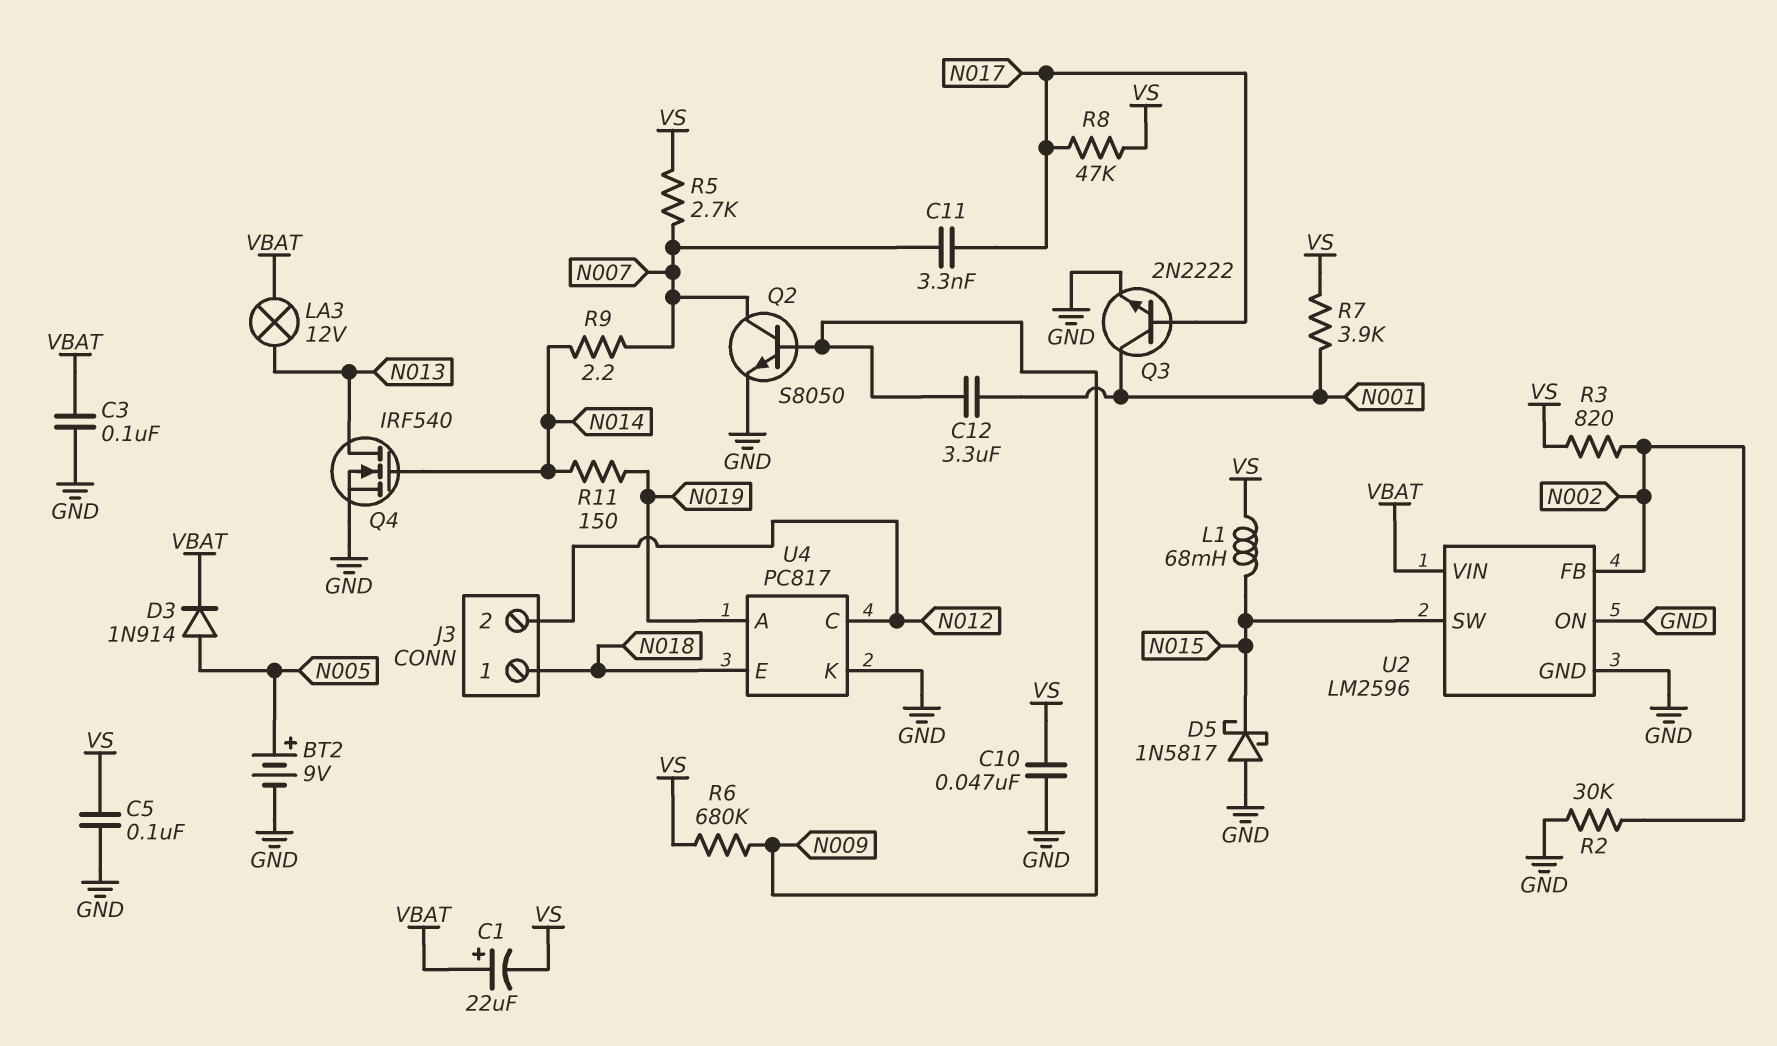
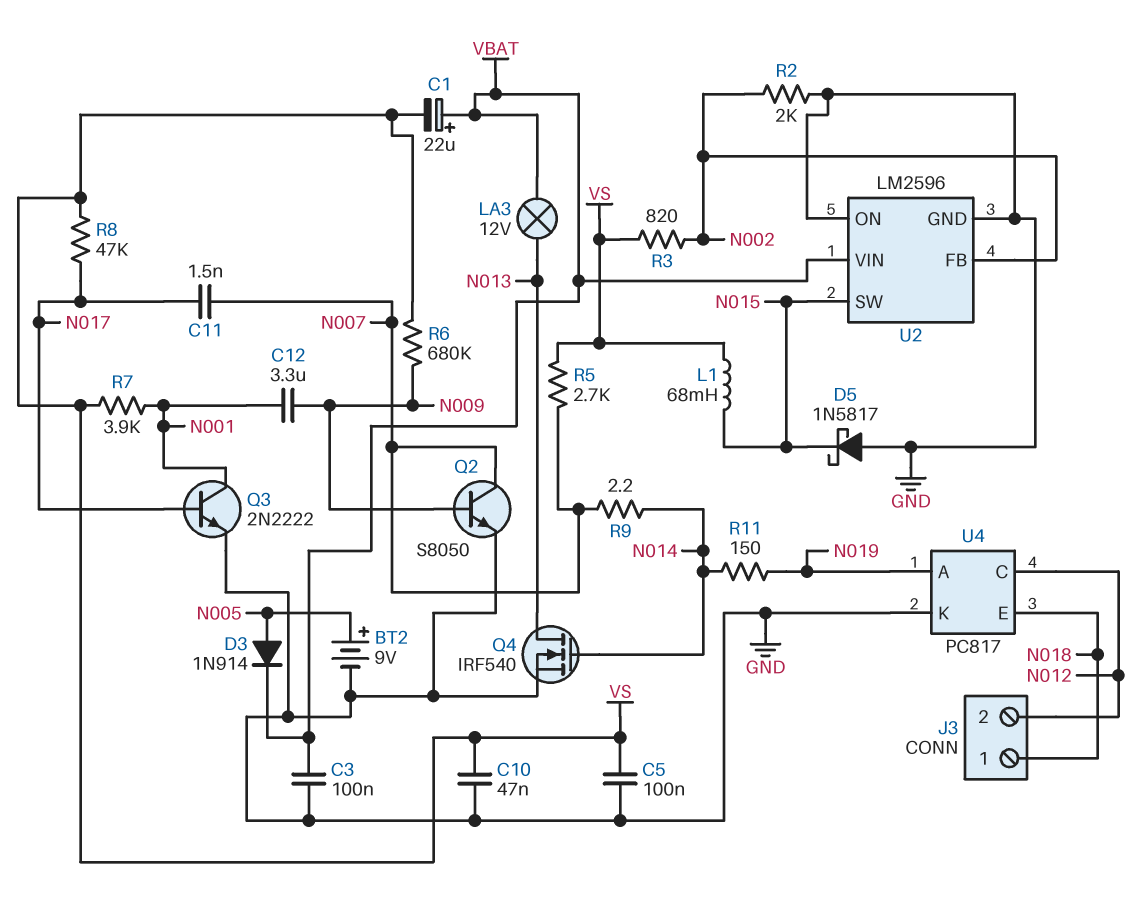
C11: 3.3nF (N007, N017) -> 1.5nF (N007, N017)
R2: 30k (GND, N002) -> 2k (GND, N002)

